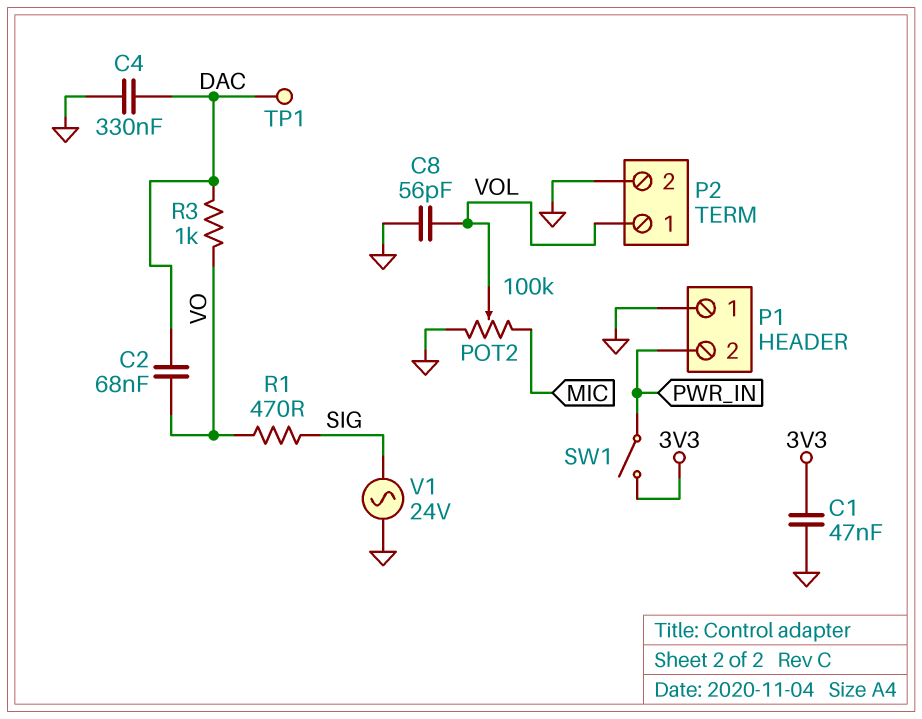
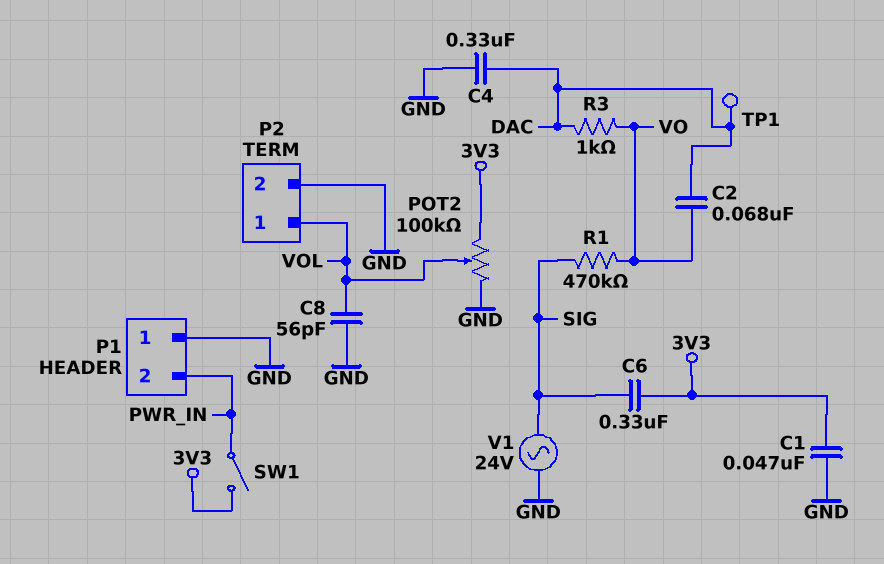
C6: none -> 330nF (3V3, SIG)
POT2: 100k (GND, MIC, wiper VOL) -> 100k (3V3, GND, wiper VOL)
R1: 470 (SIG, VO) -> 470k (SIG, VO)

